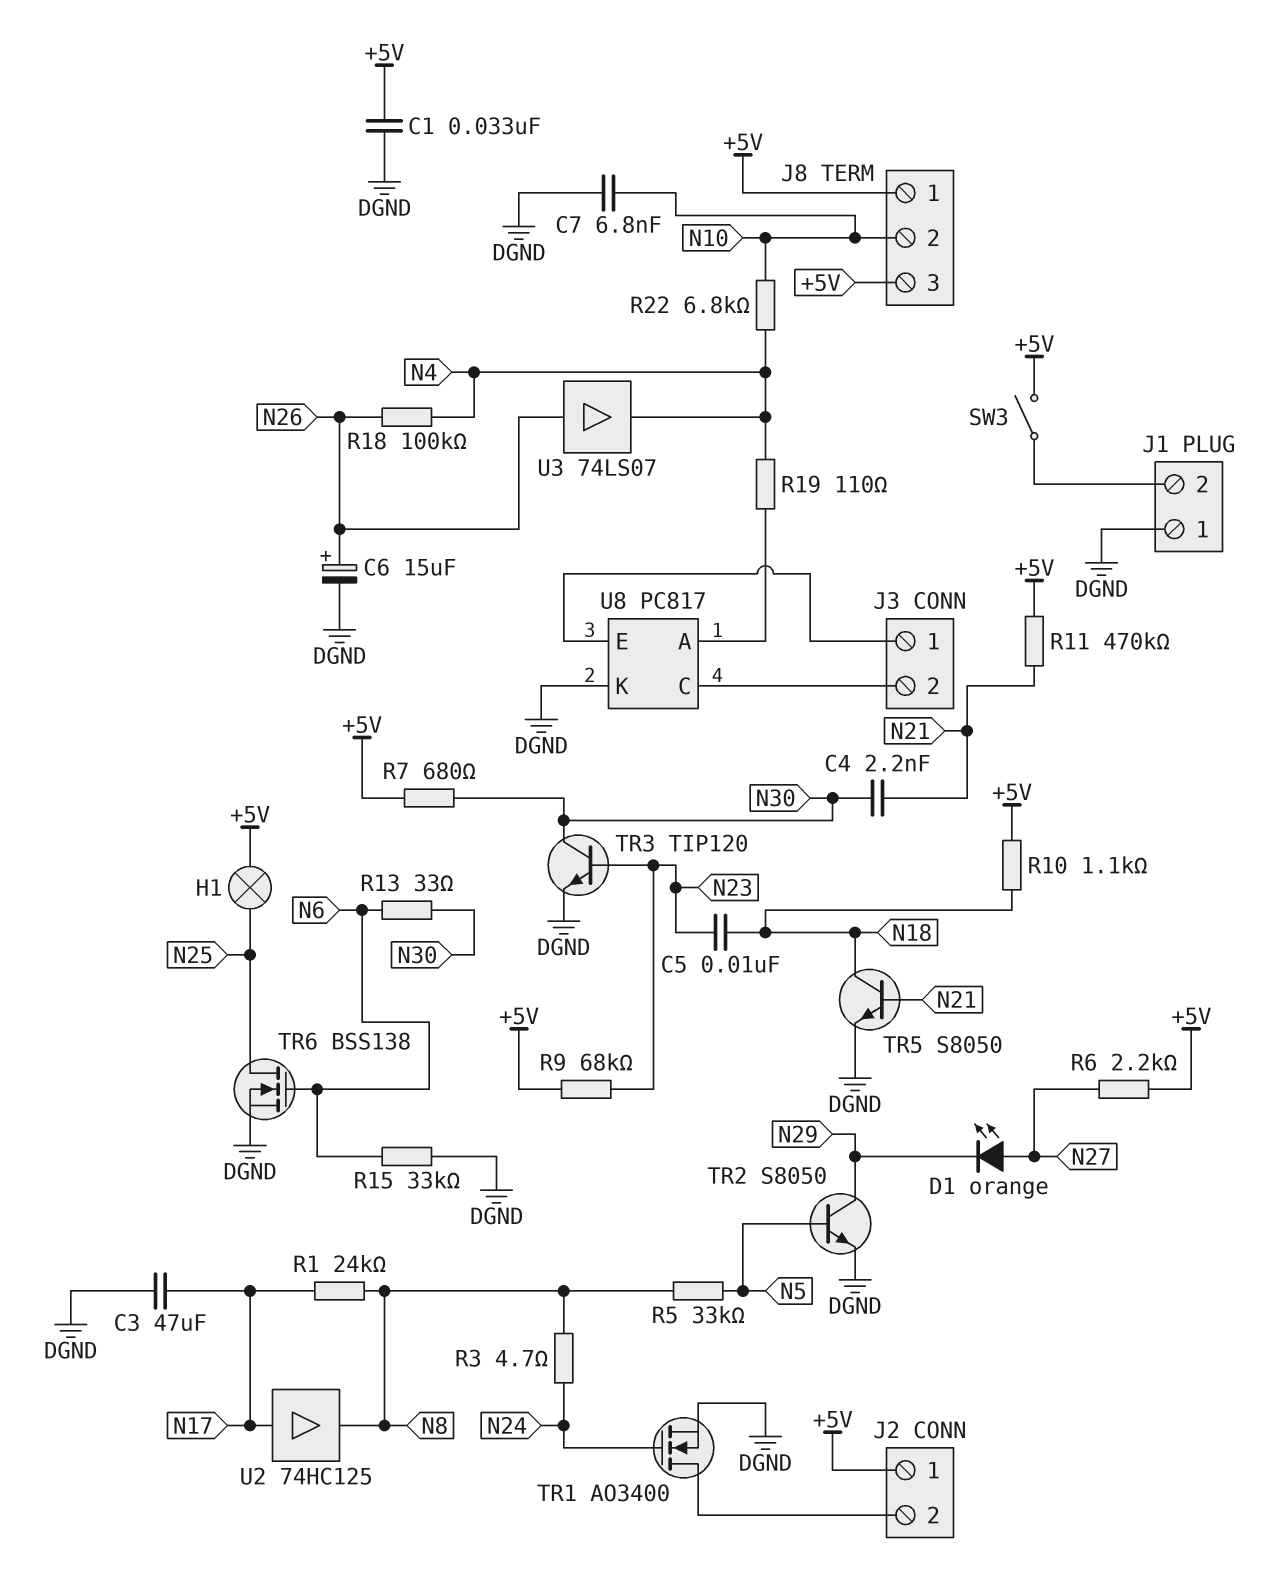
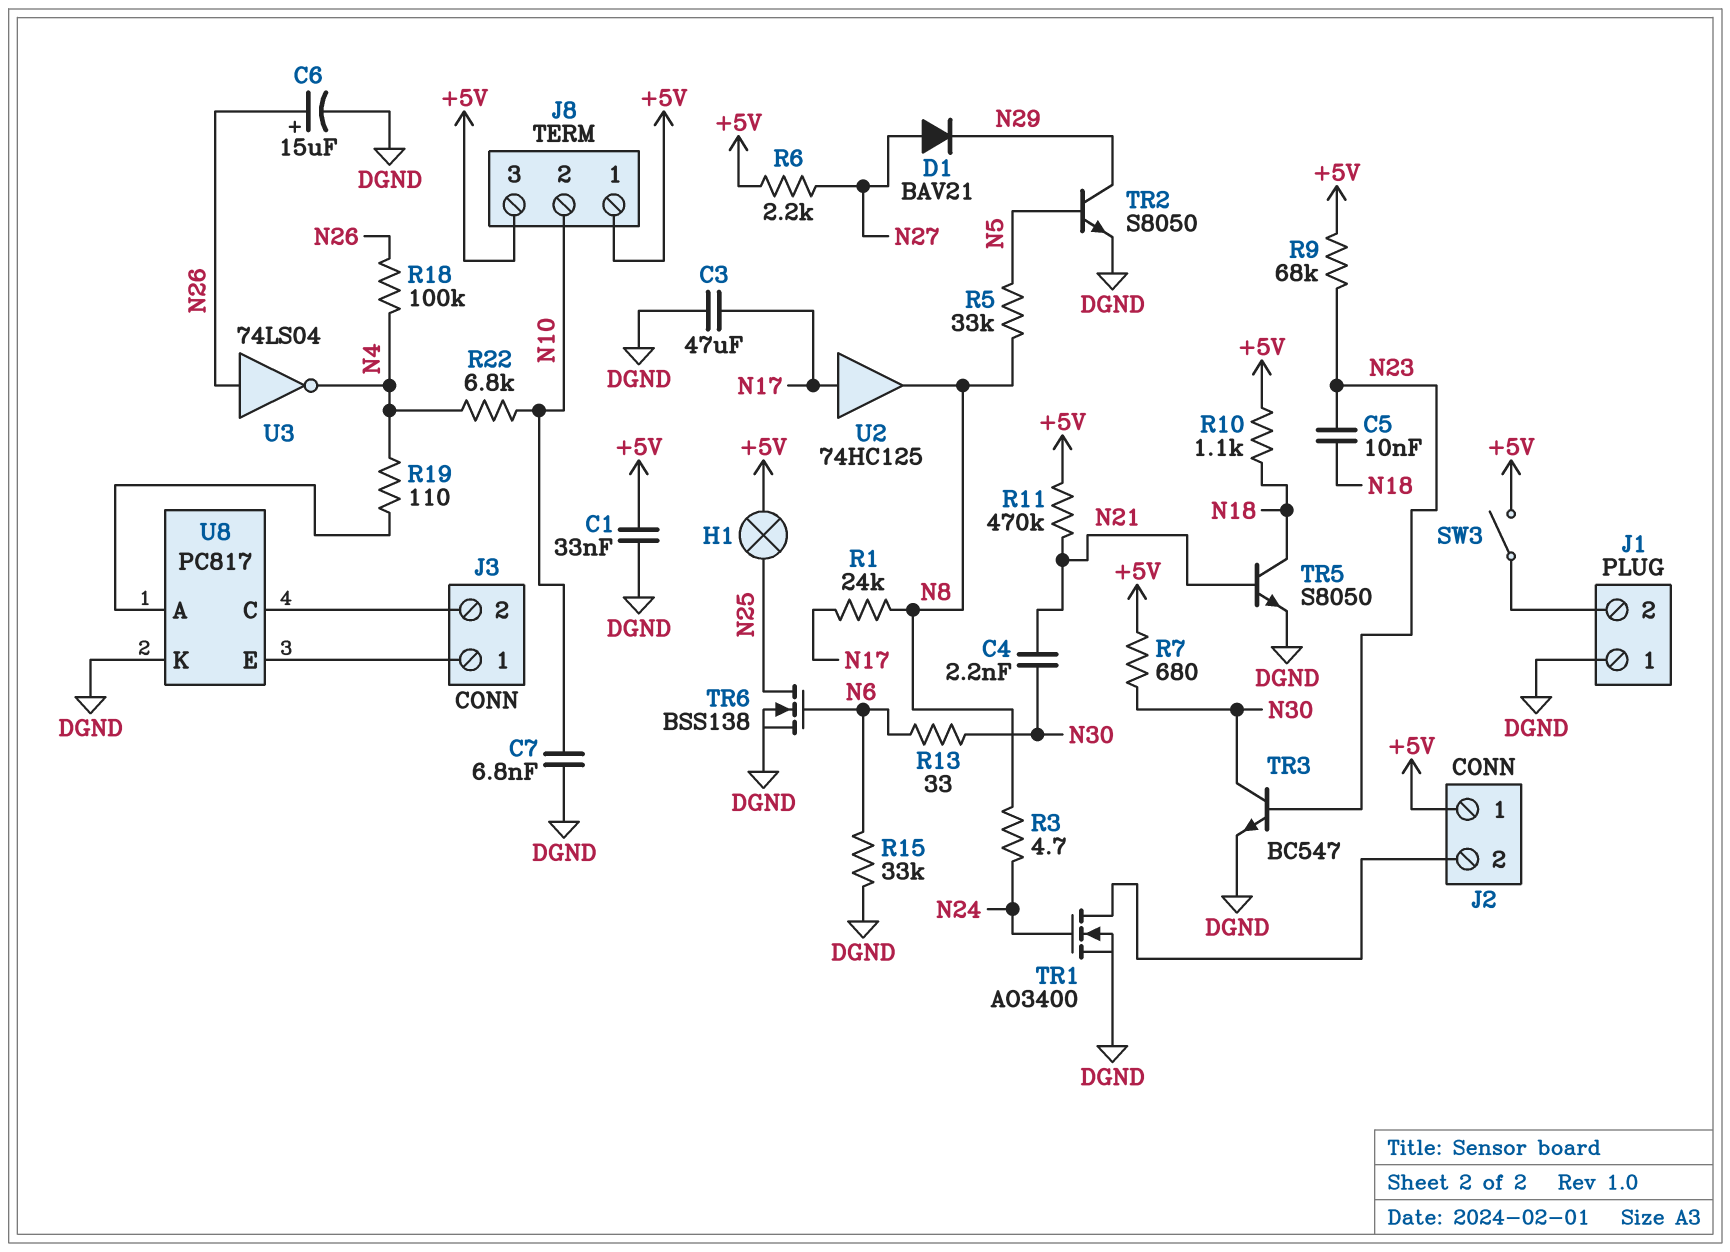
D1: LED orange (A N27, K N29) -> diode BAV21 (A N27, K N29)
TR3: NPN TIP120 (B N23, C N30, E DGND) -> NPN BC547 (B N23, C N30, E DGND)
U3: buffer 74LS07 (in N26, out N4) -> NOT 74LS04 (in N26, out N4)

